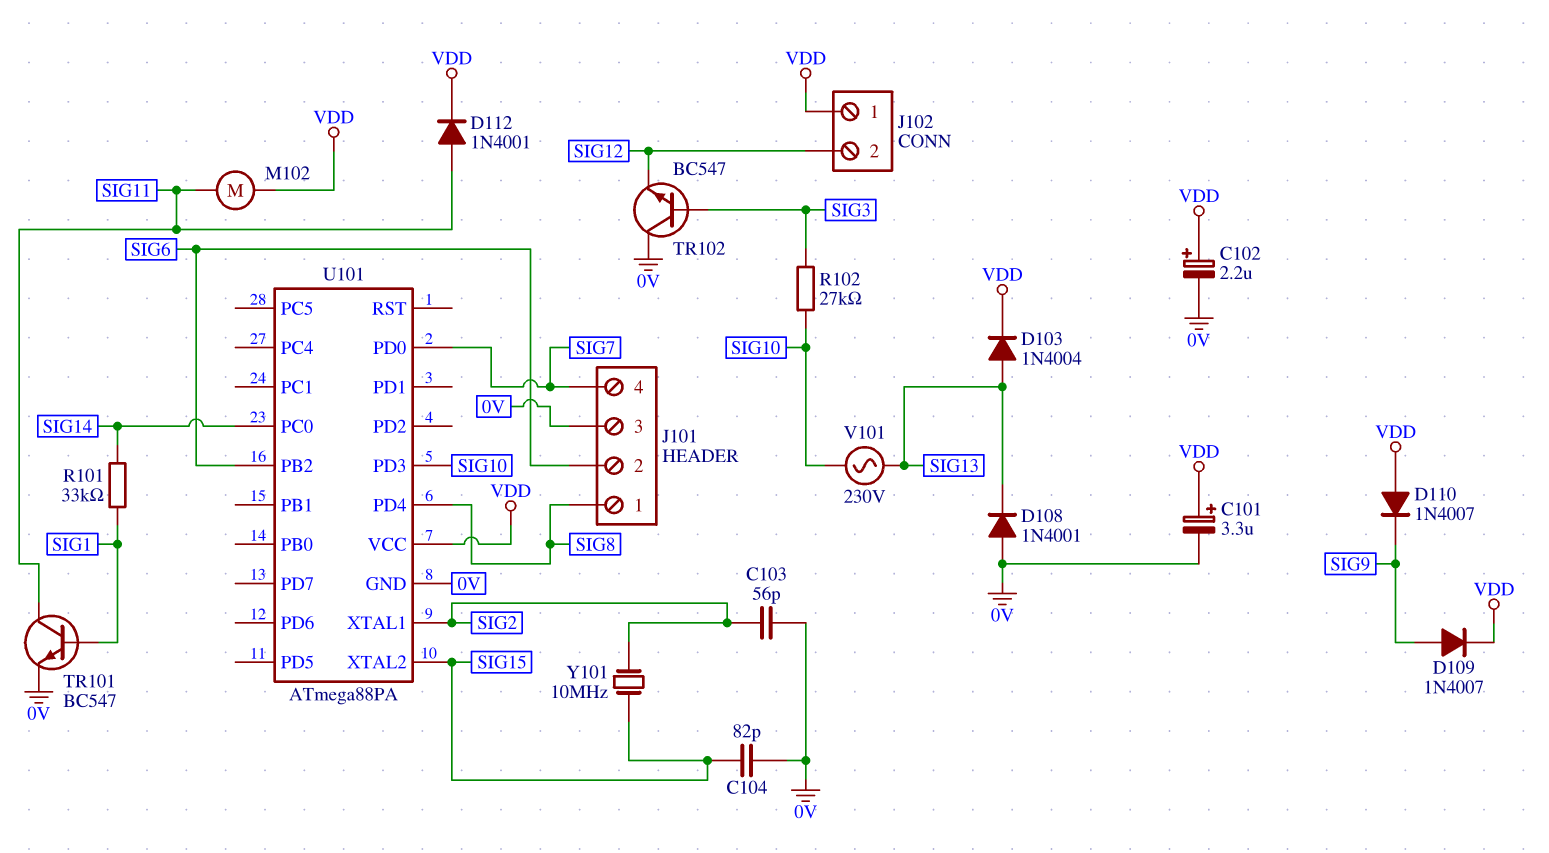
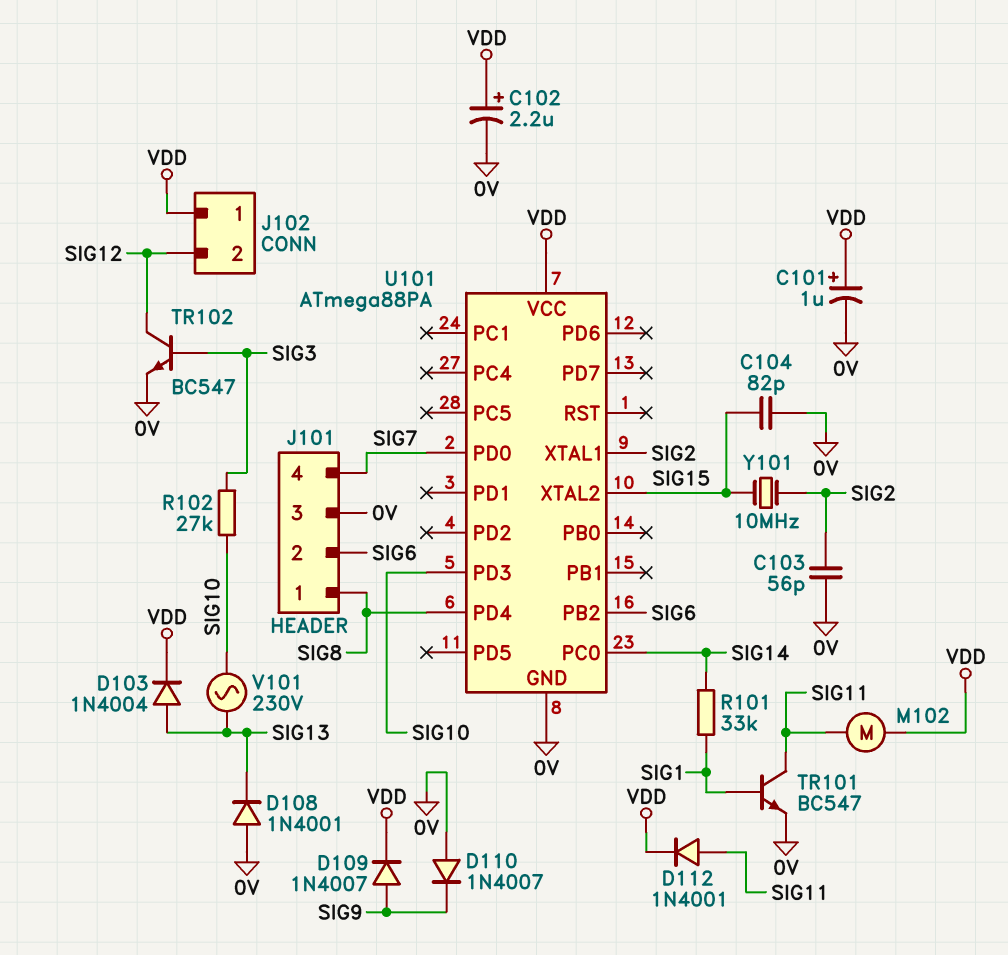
C101: 3.3uF (plus VDD, minus 0V) -> 1uF (plus VDD, minus 0V)
D110: diode 1N4007 (A VDD, K SIG9) -> diode 1N4007 (A 0V, K SIG9)
TR102: NPN BC547 (B SIG3, C 0V, E SIG12) -> NPN BC547 (B SIG3, C SIG12, E 0V)

